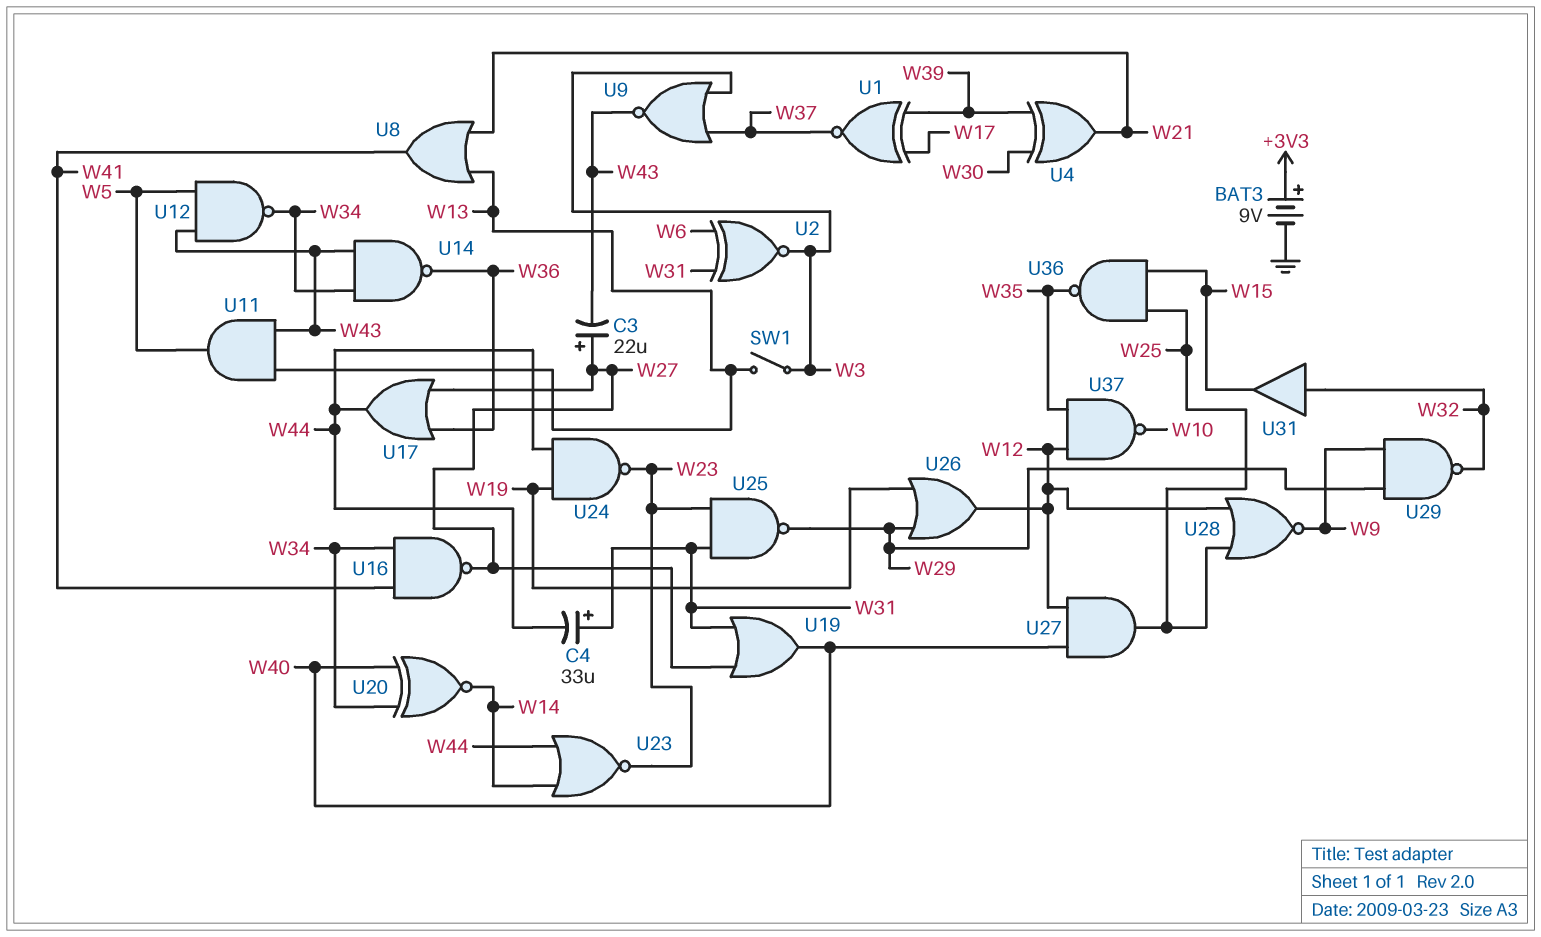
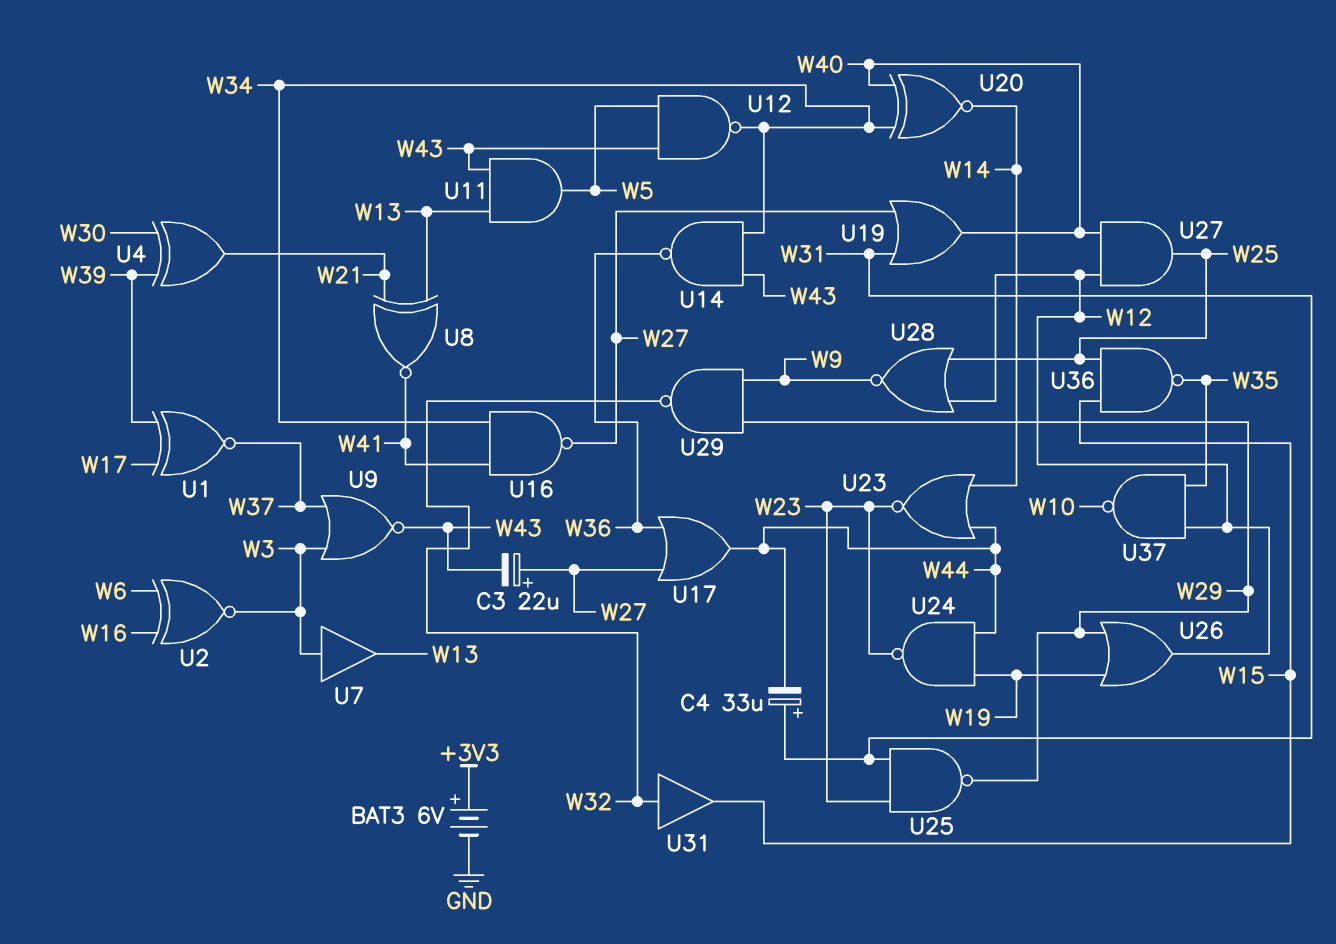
BAT3: 9V (plus +3V3, minus GND) -> 6V (plus +3V3, minus GND)
SW1: switch (W3, W13) -> none
U2: XNOR (in W6, in W31, out W3) -> XNOR (in W6, in W16, out W3)
U7: none -> buffer (in W3, out W13)
U8: OR (in W13, in W21, out W41) -> XNOR (in W13, in W21, out W41)

